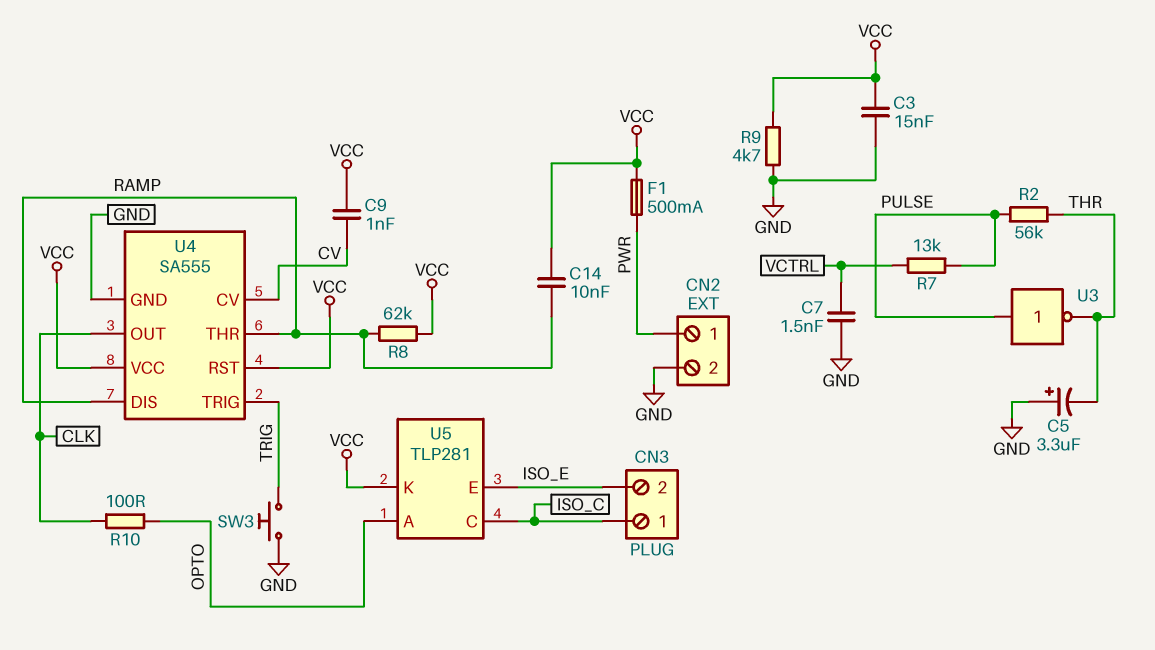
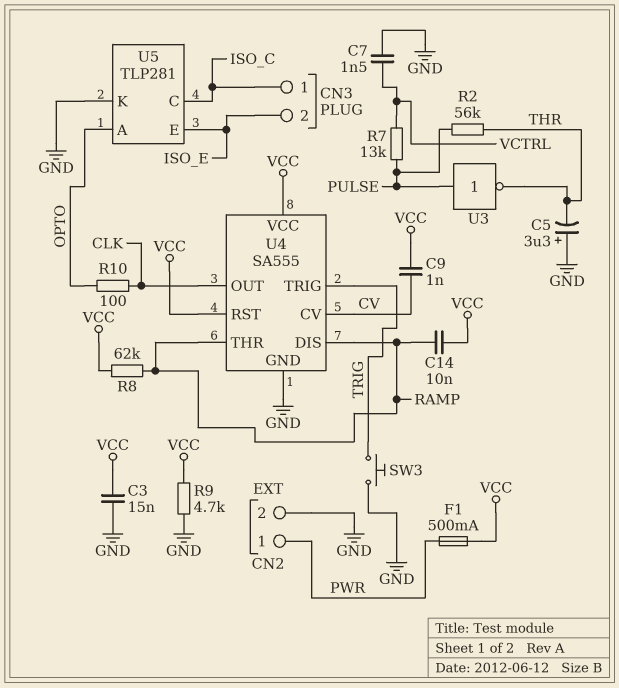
U5 pin K: VCC -> GND

